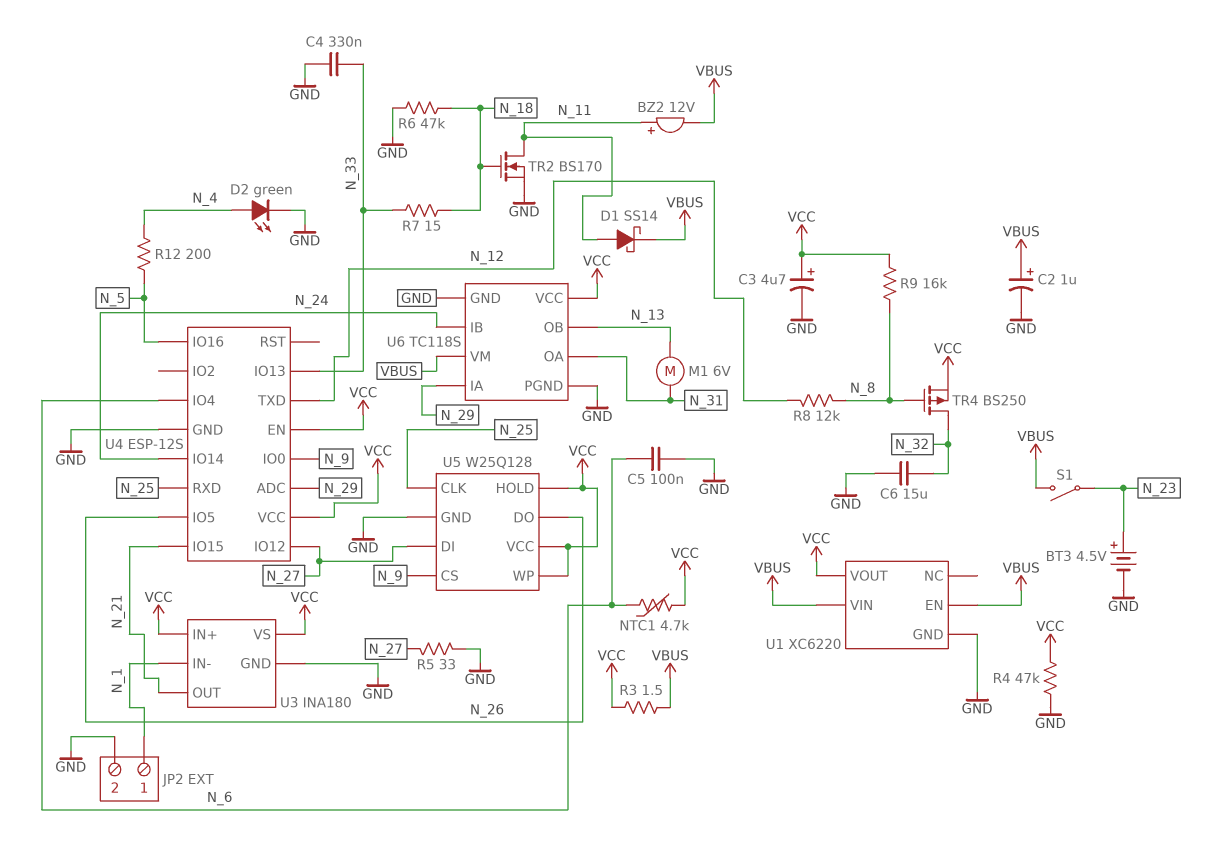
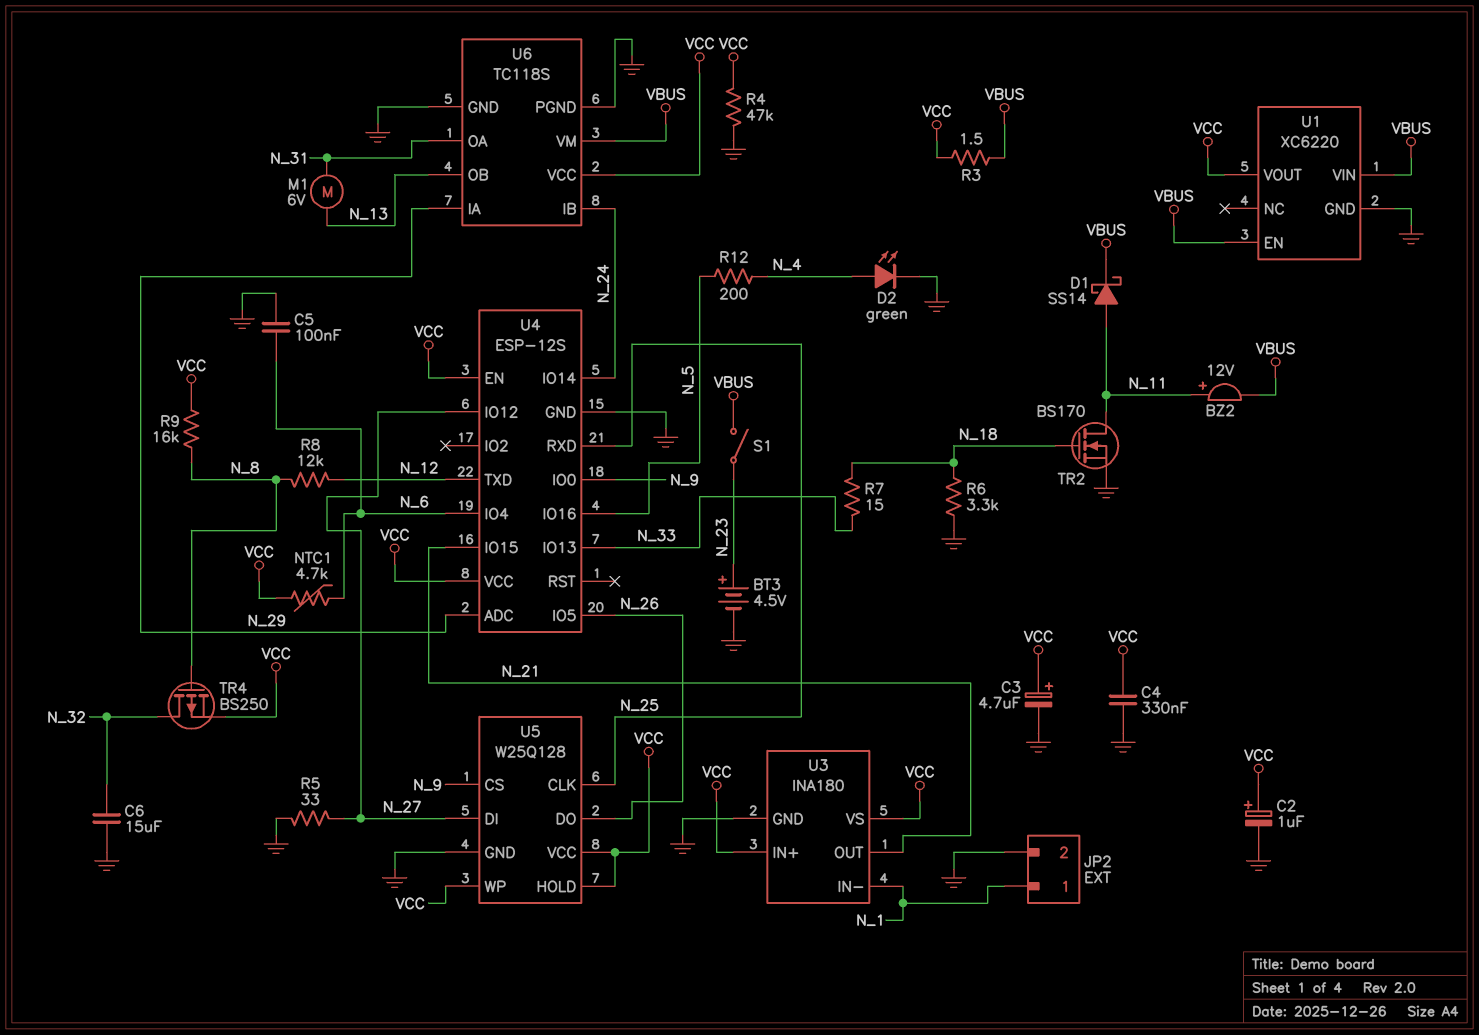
C2: 1uF (plus VBUS, minus GND) -> 1uF (plus VCC, minus GND)
C4: 330nF (GND, N_33) -> 330nF (GND, VCC)
R6: 47k (GND, N_18) -> 3.3k (GND, N_18)

